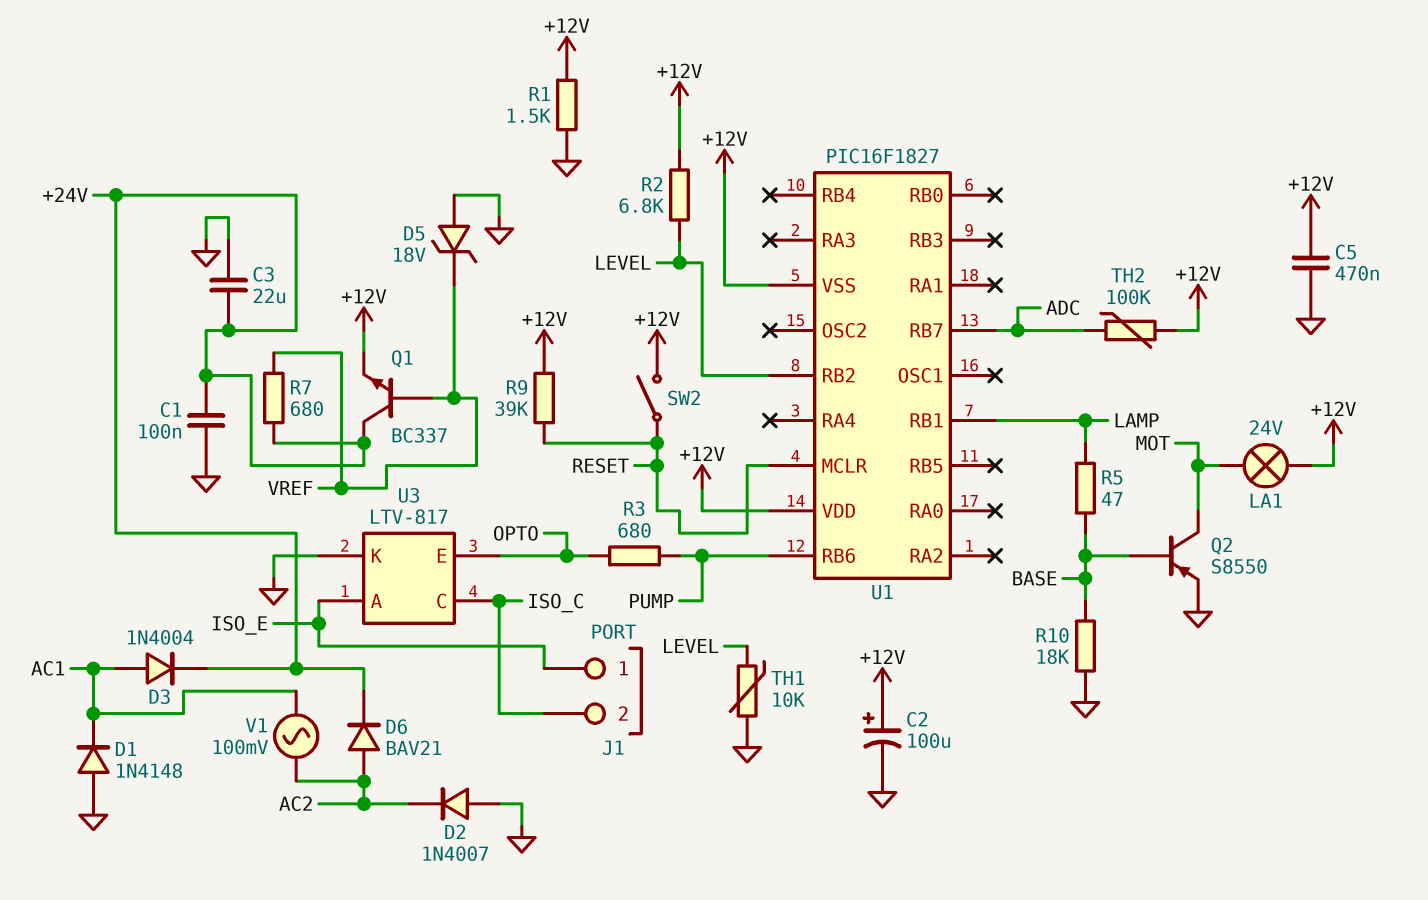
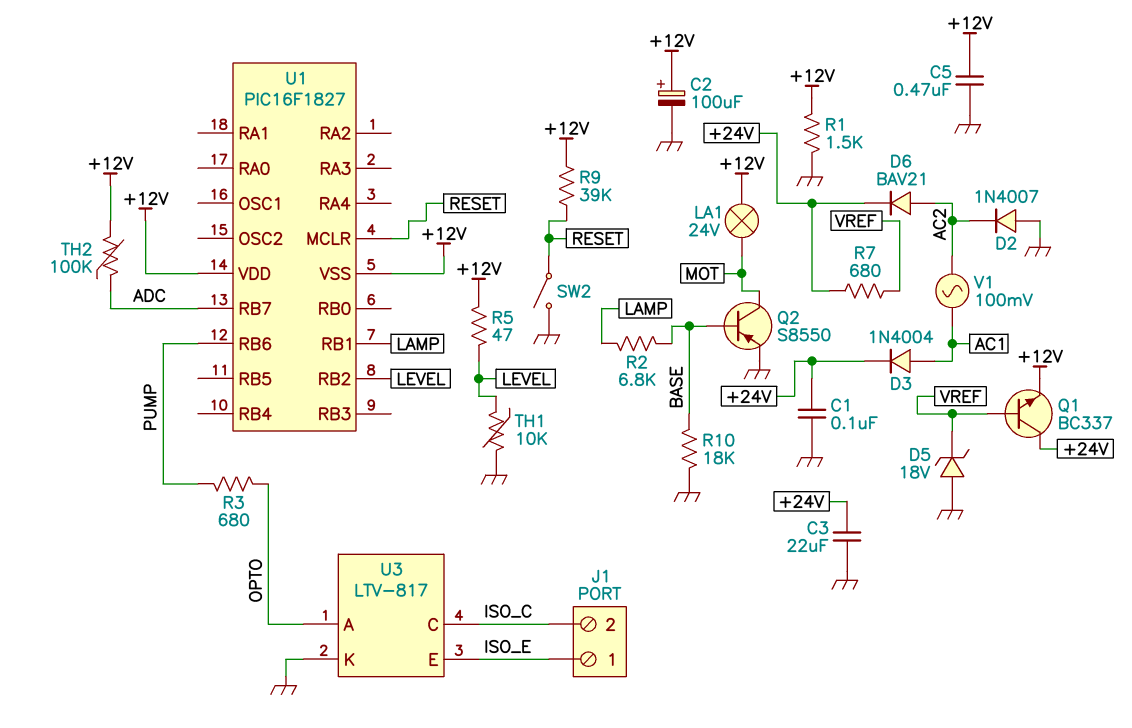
D1: diode 1N4148 (A GND, K AC1) -> none
R2: 6.8k (+12V, LEVEL) -> 6.8k (BASE, LAMP)
R5: 47 (BASE, LAMP) -> 47 (+12V, LEVEL)
SW2: switch (+12V, RESET) -> switch (GND, RESET)
U3 pin A: ISO_E -> OPTO
U3 pin E: OPTO -> ISO_E

